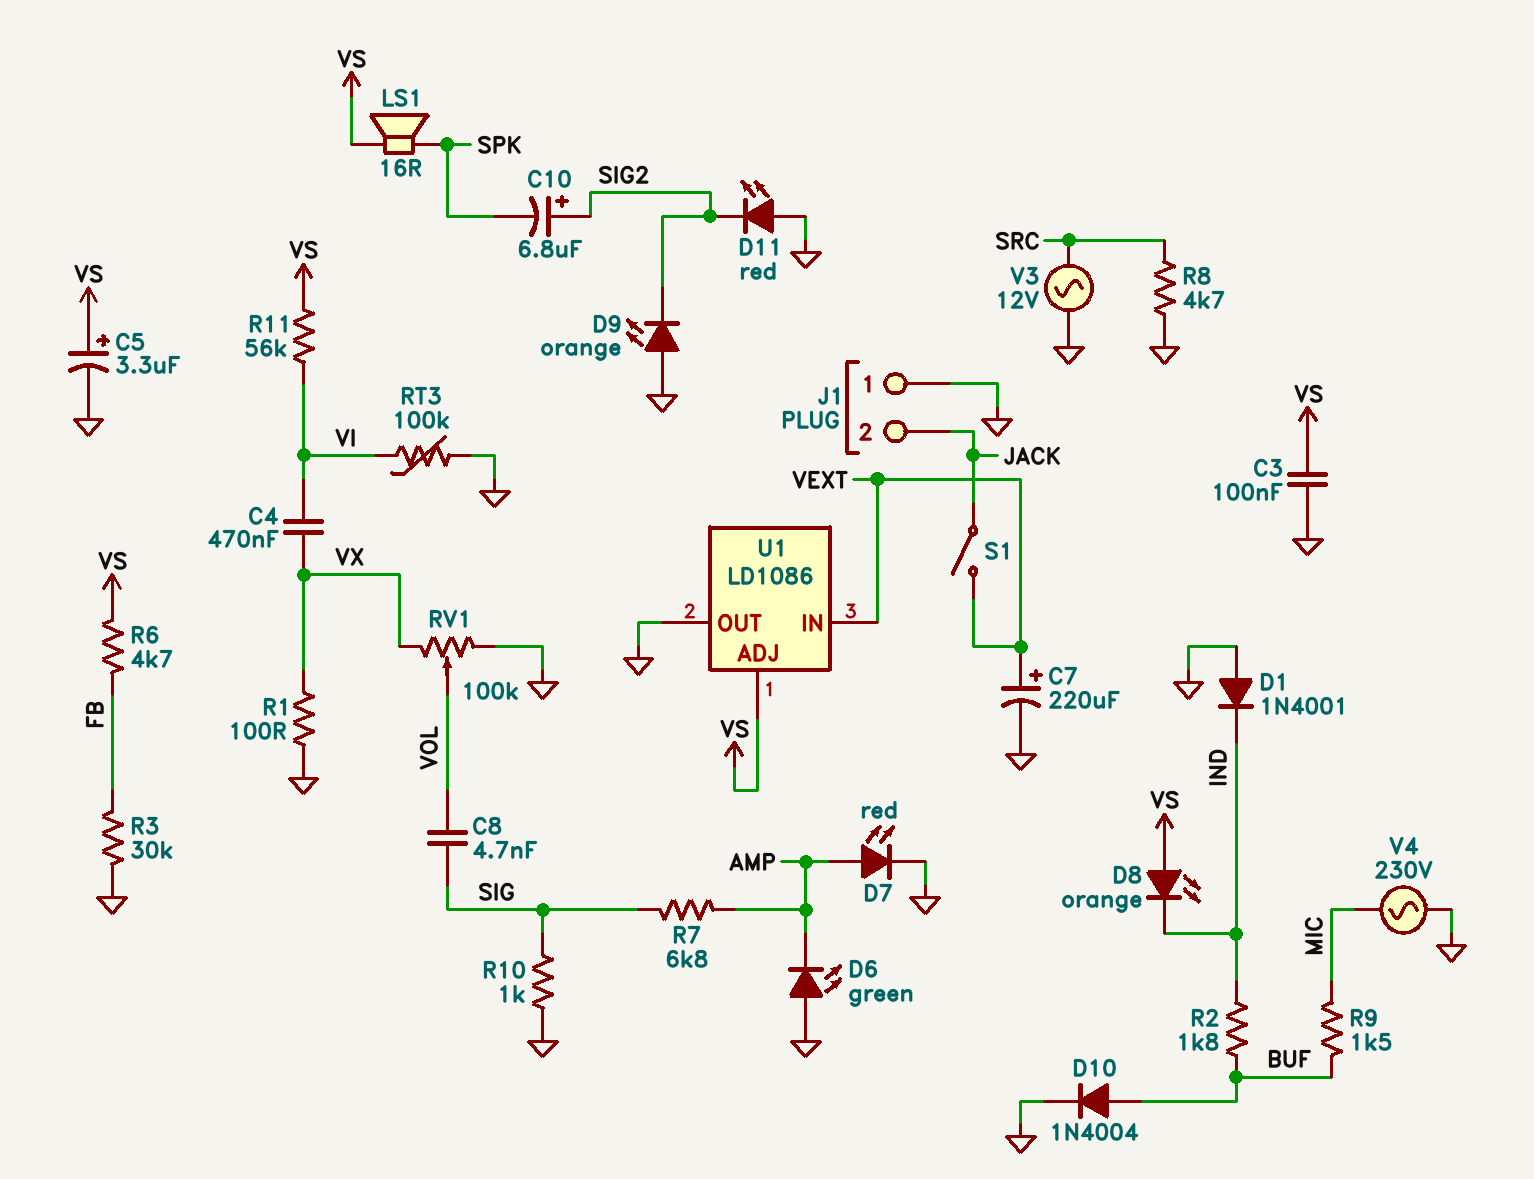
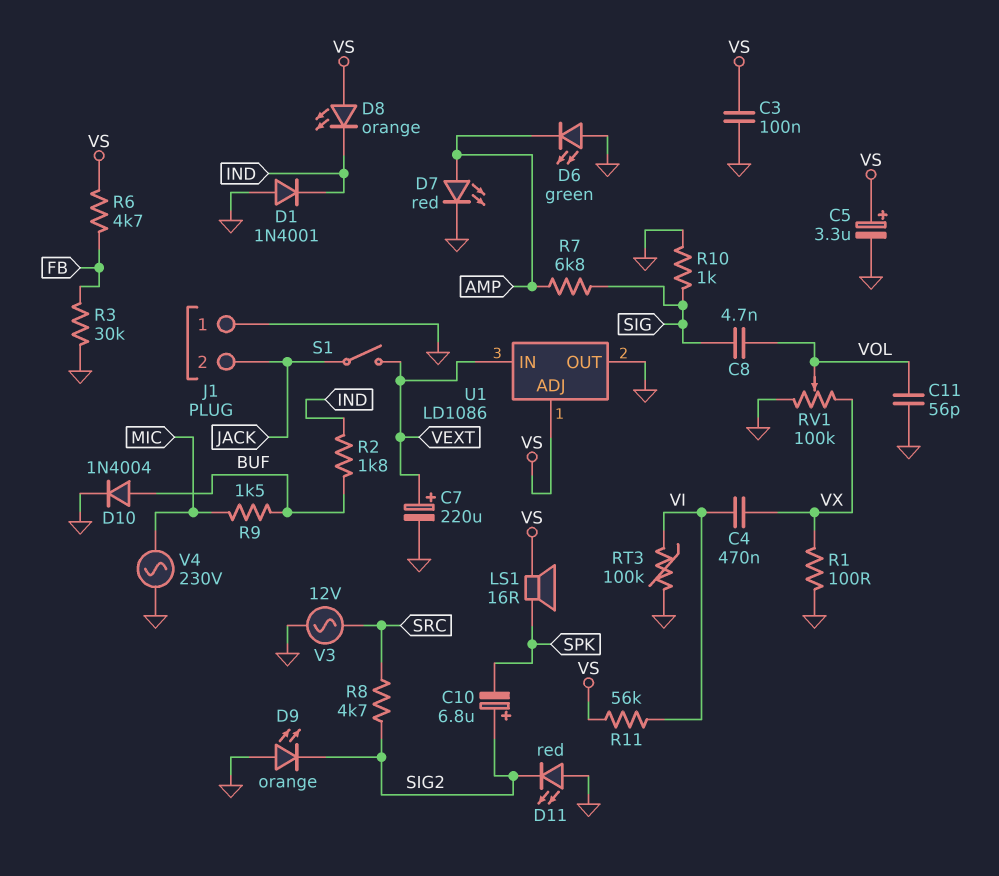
C11: none -> 56pF (GND, VOL)
R8: 4.7k (GND, SRC) -> 4.7k (SIG2, SRC)

